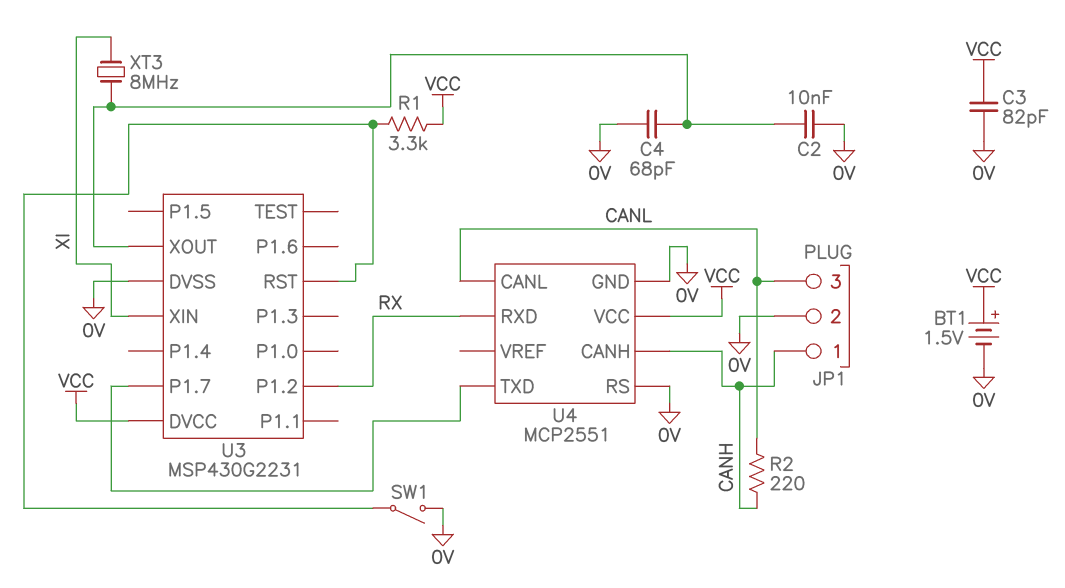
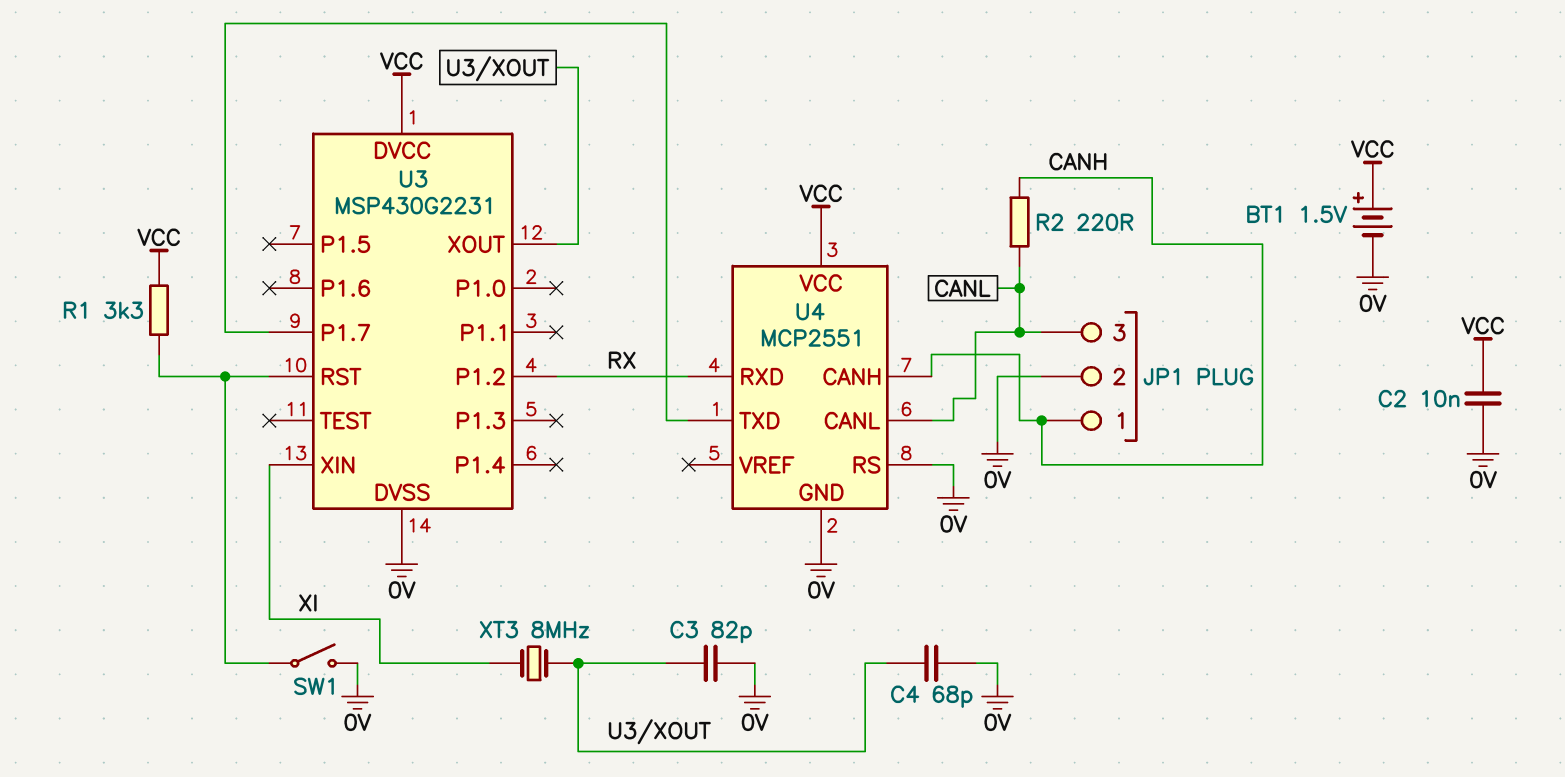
C2: 10nF (0V, U3/XOUT) -> 10nF (0V, VCC)
C3: 82pF (0V, VCC) -> 82pF (0V, U3/XOUT)

